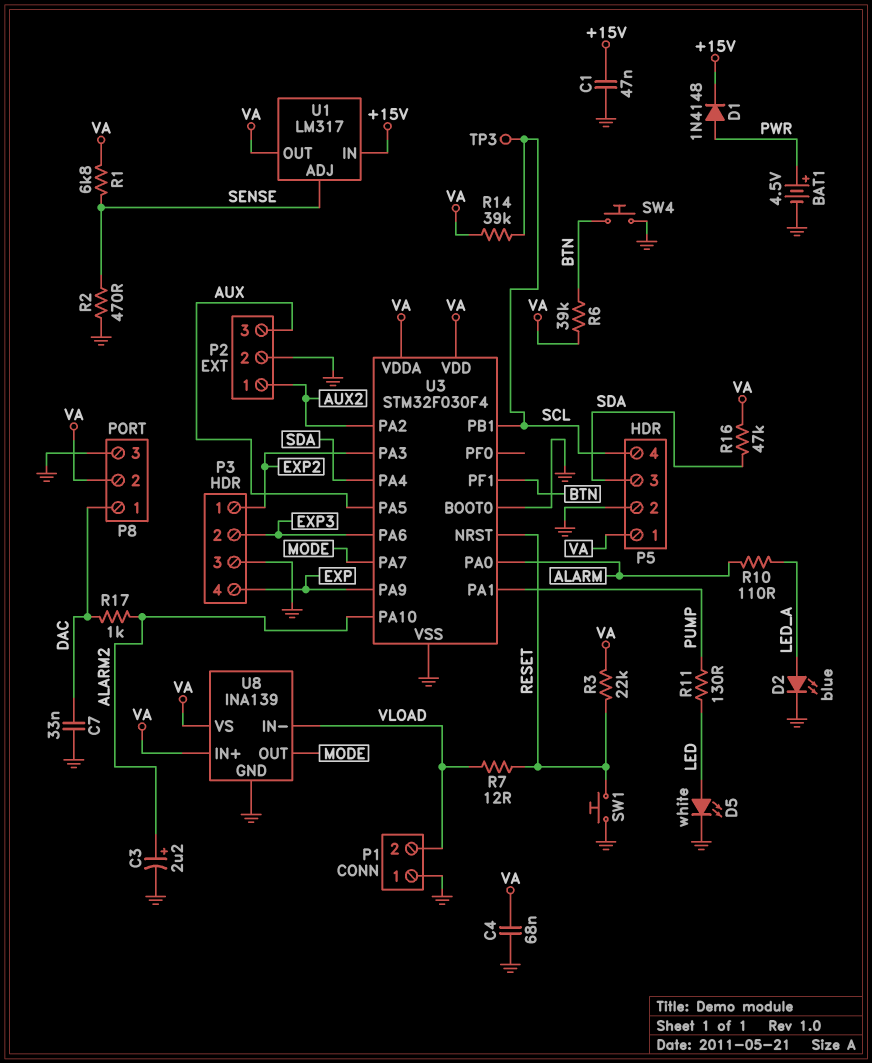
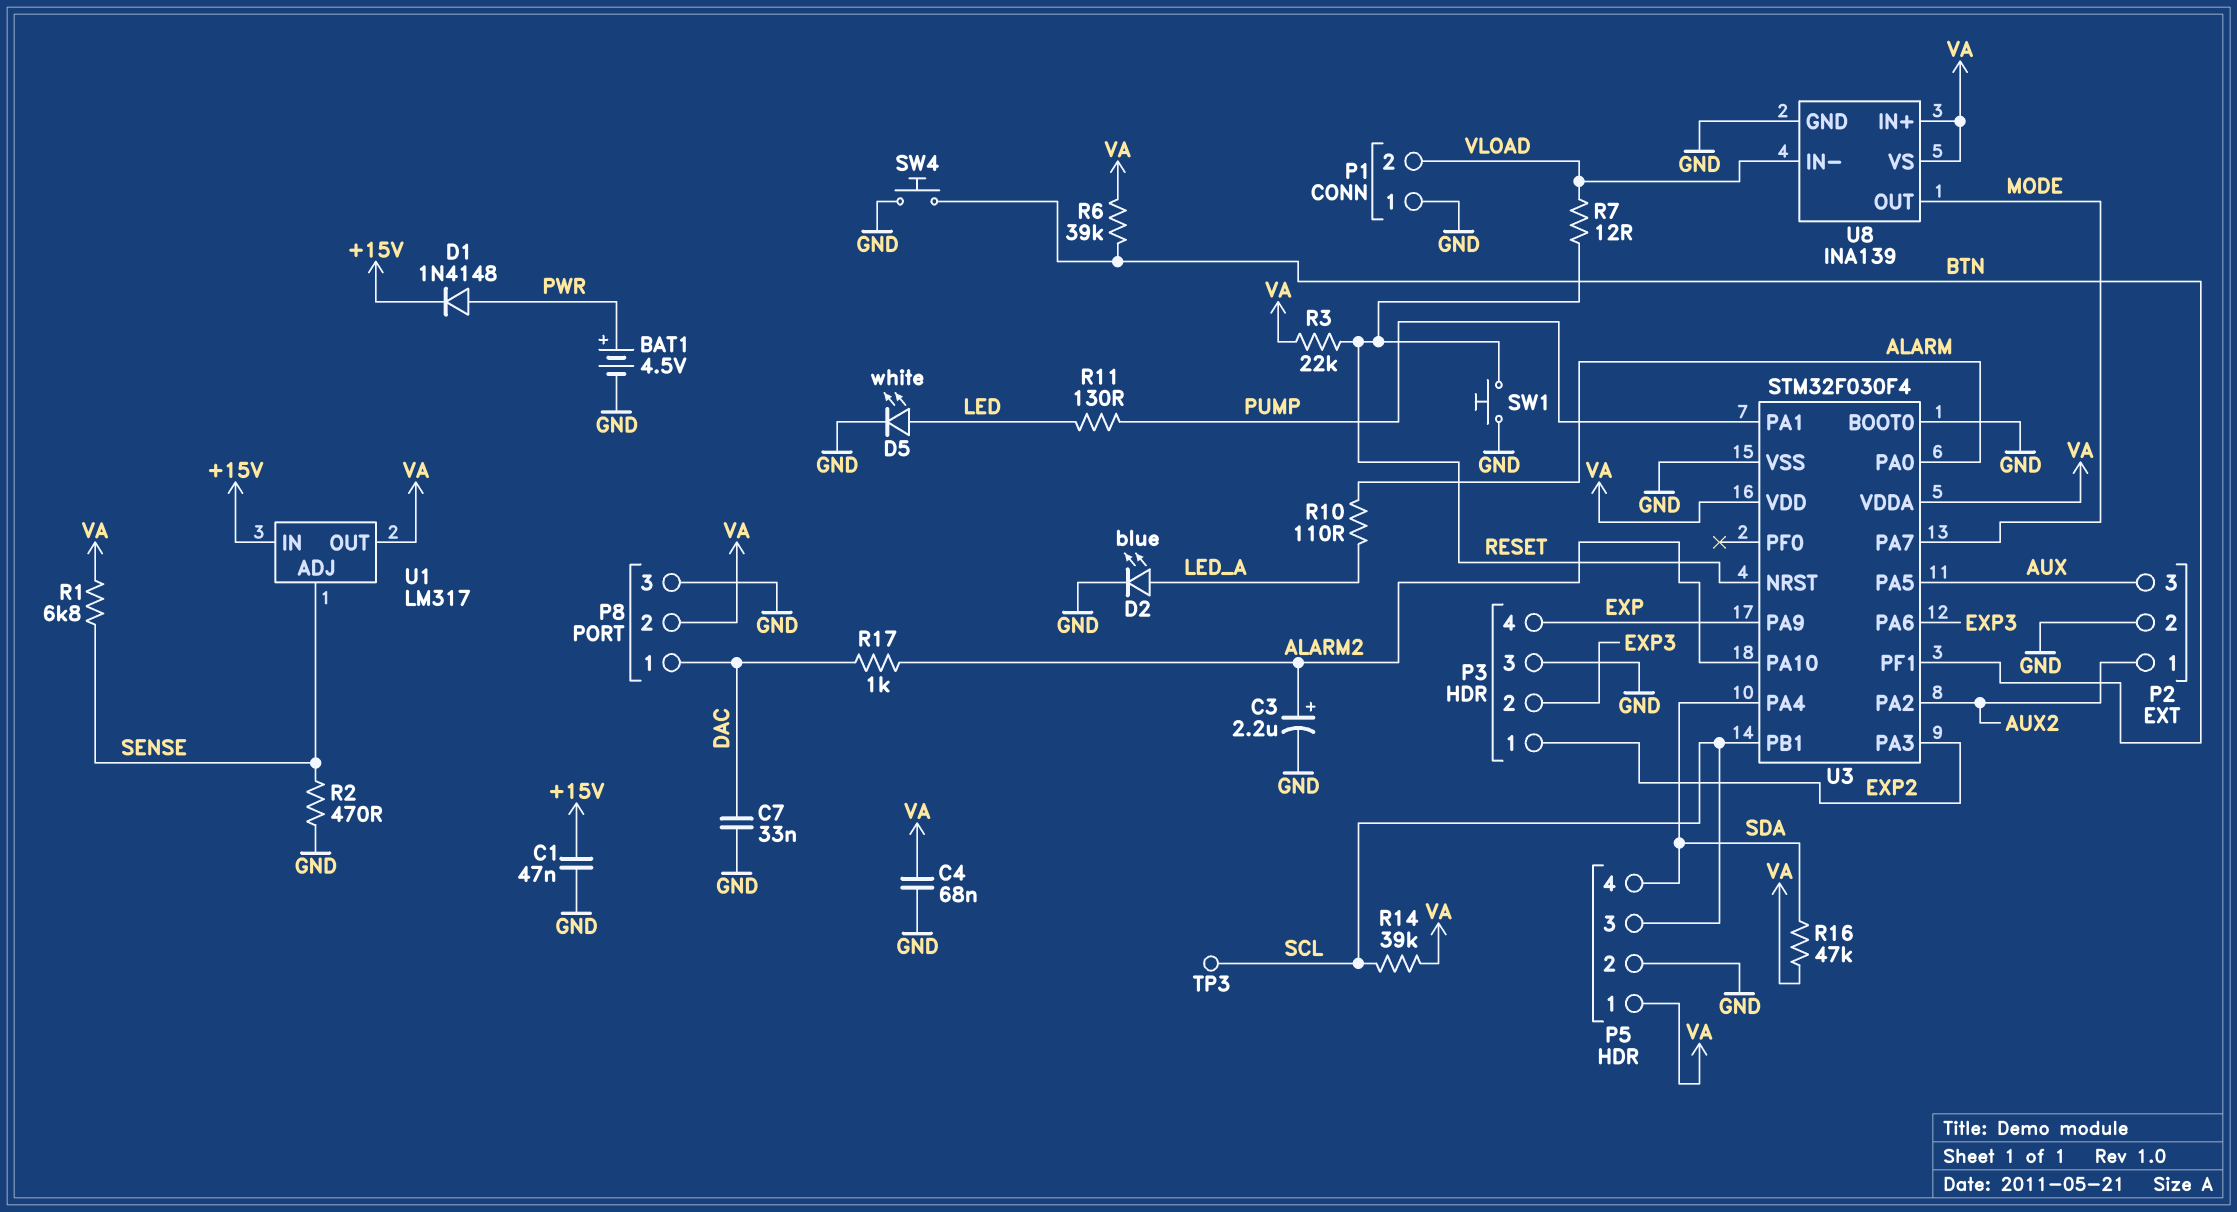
P5 pin 3: SDA -> SCL
P5 pin 4: SCL -> SDA

